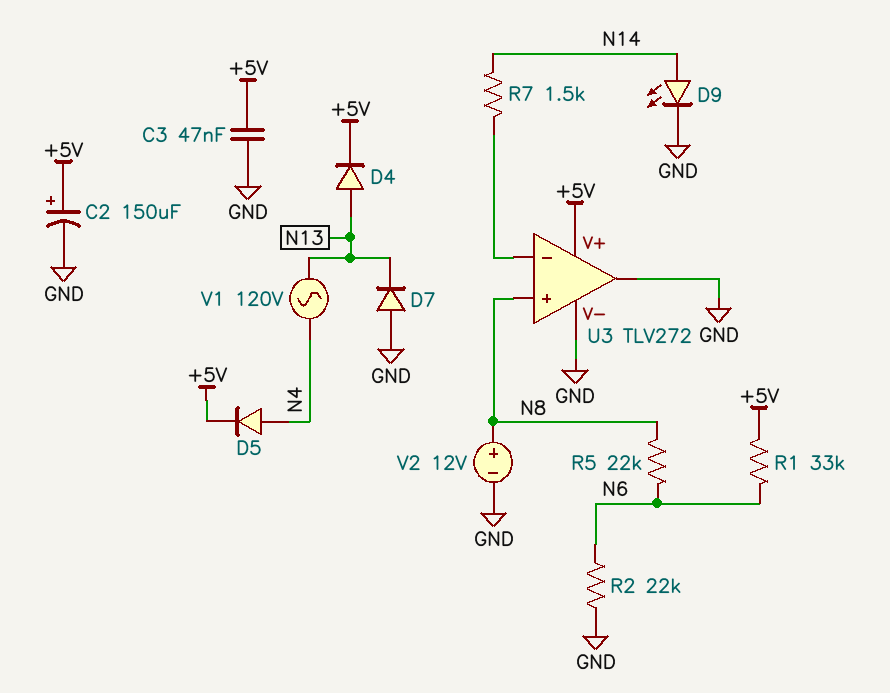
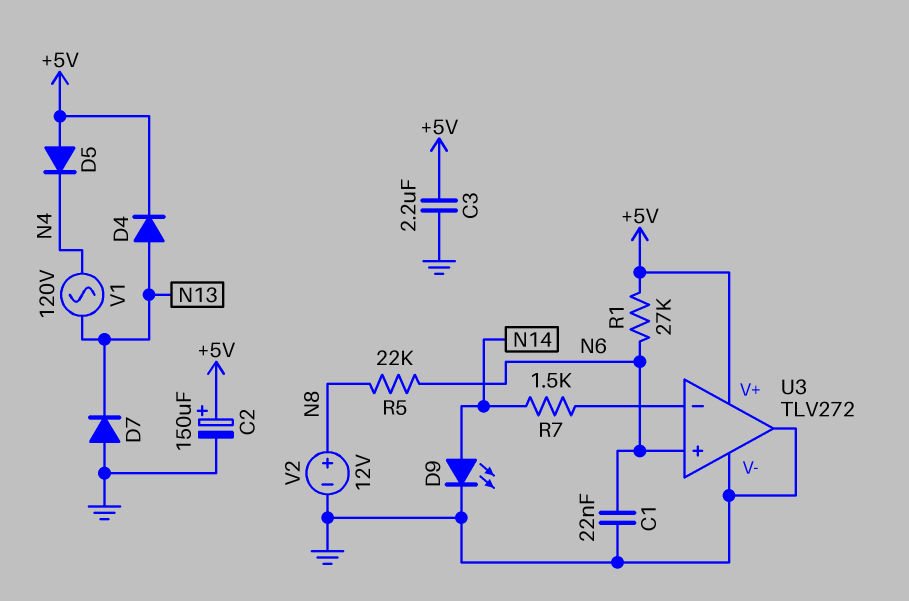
C1: none -> 22nF (GND, N6)
C3: 47nF (+5V, GND) -> 2.2uF (+5V, GND)
D5: diode (A N4, K +5V) -> diode (A +5V, K N4)
R1: 33k (+5V, N6) -> 27k (+5V, N6)
R2: 22k (GND, N6) -> none
U3 pin in+: N8 -> N6

